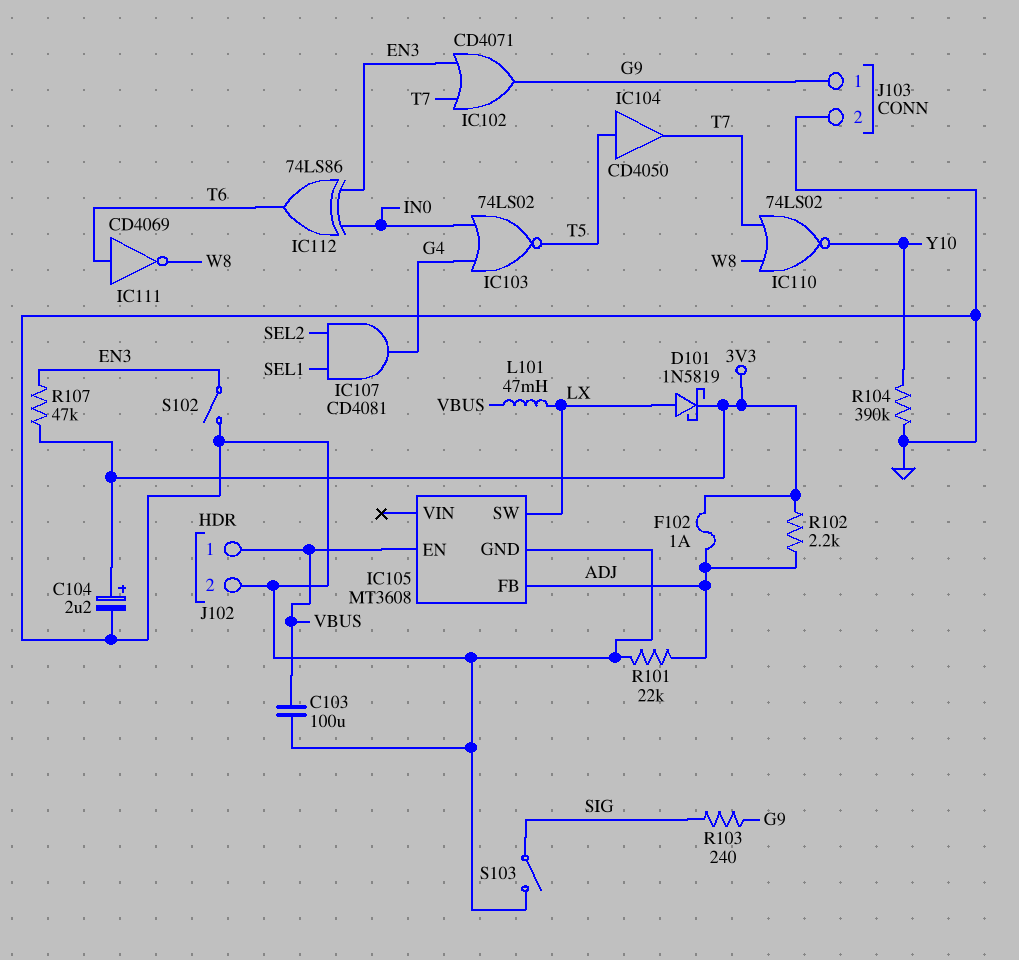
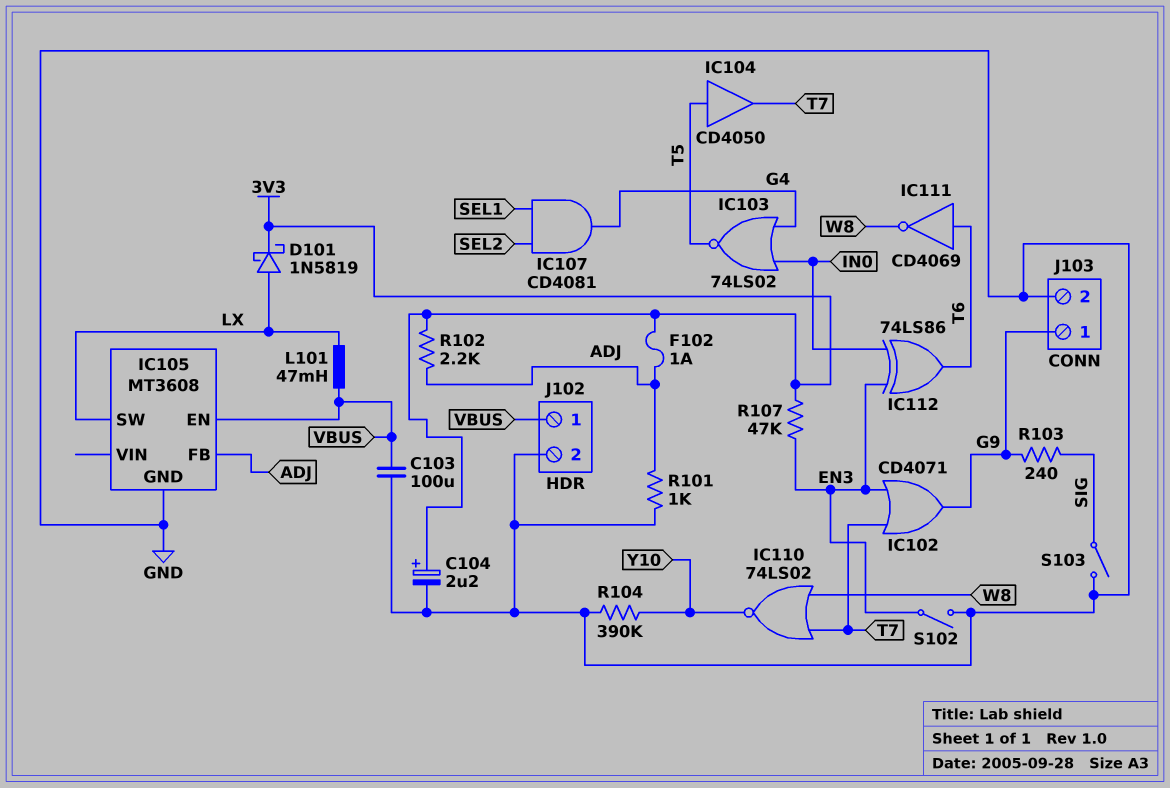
R101: 22k (ADJ, GND) -> 1k (ADJ, GND)

